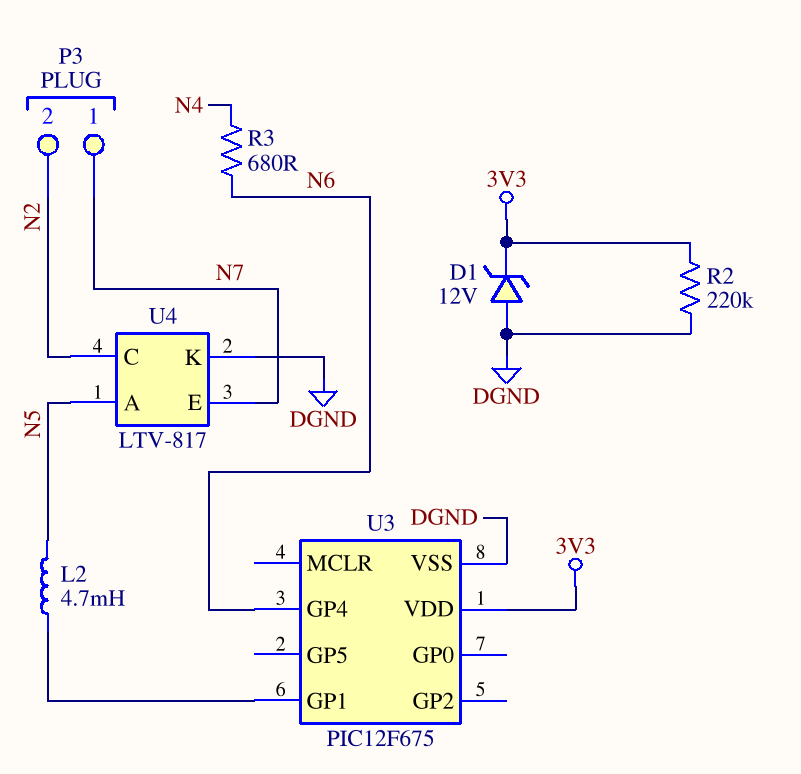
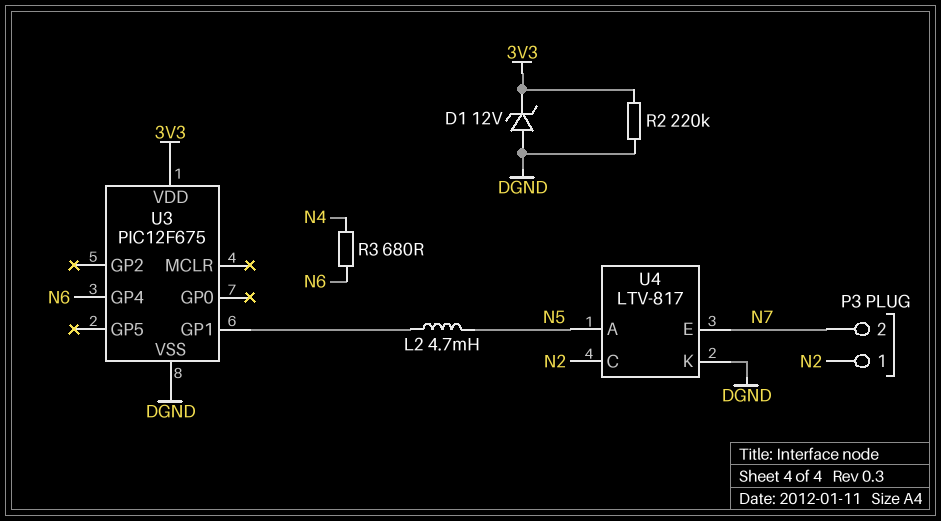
P3 pin 1: N7 -> N2
P3 pin 2: N2 -> N7

